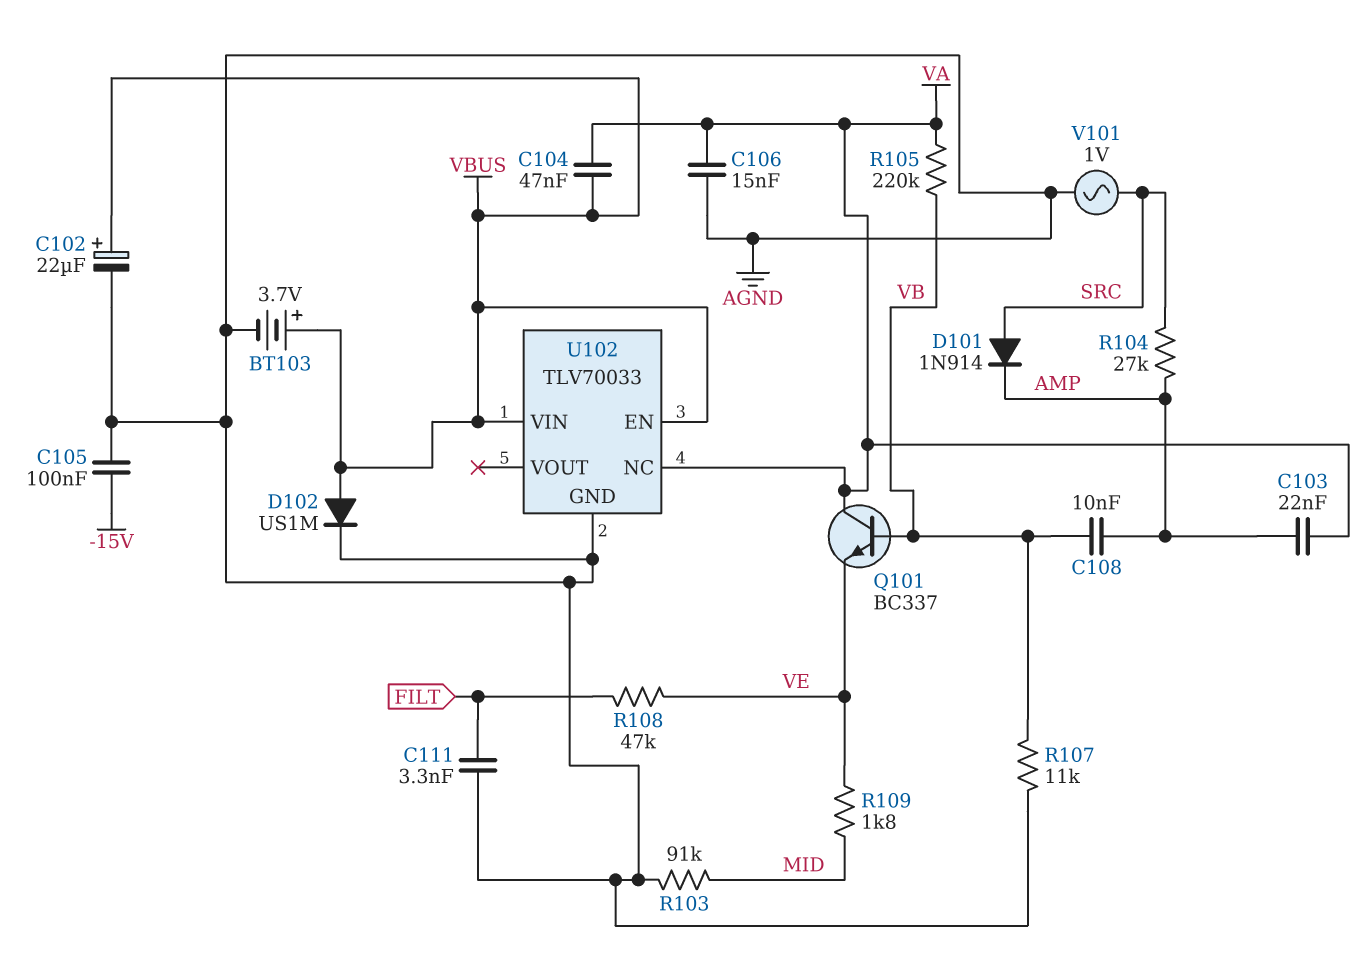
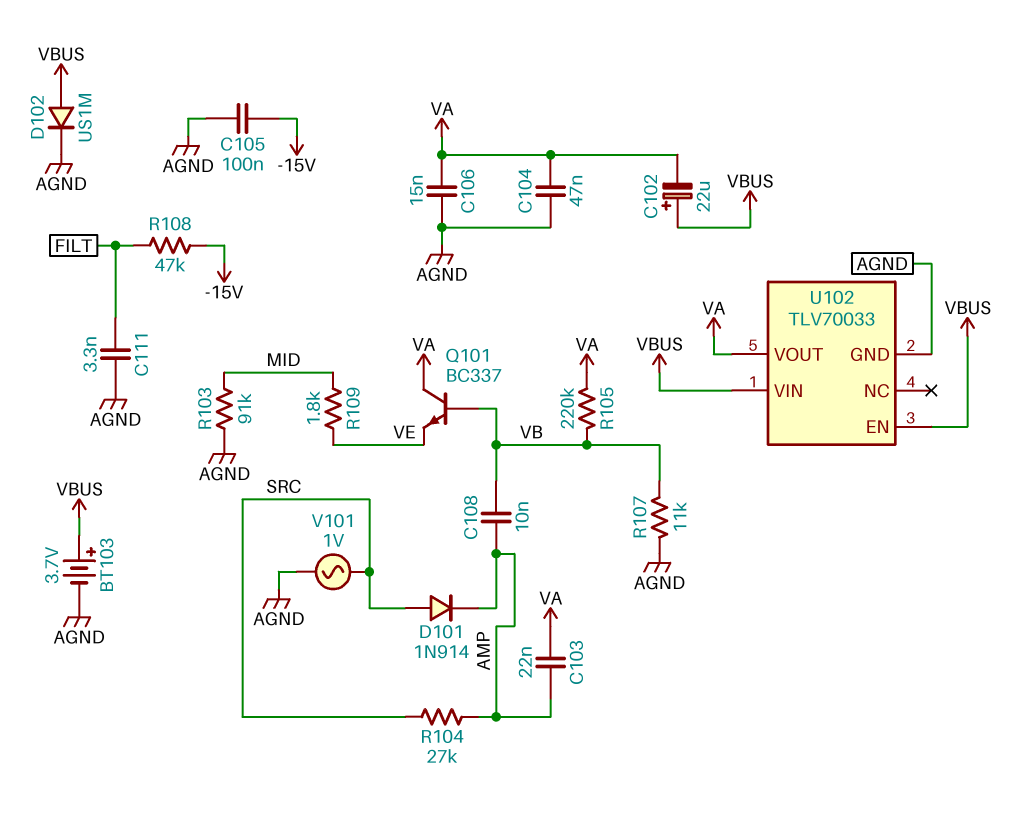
C102: 22uF (plus VBUS, minus AGND) -> 22uF (plus VBUS, minus VA)
C104: 47nF (VA, VBUS) -> 47nF (AGND, VA)
R108: 47k (FILT, VE) -> 47k (-15V, FILT)
U102 pin NC: VA -> none
U102 pin VOUT: none -> VA

